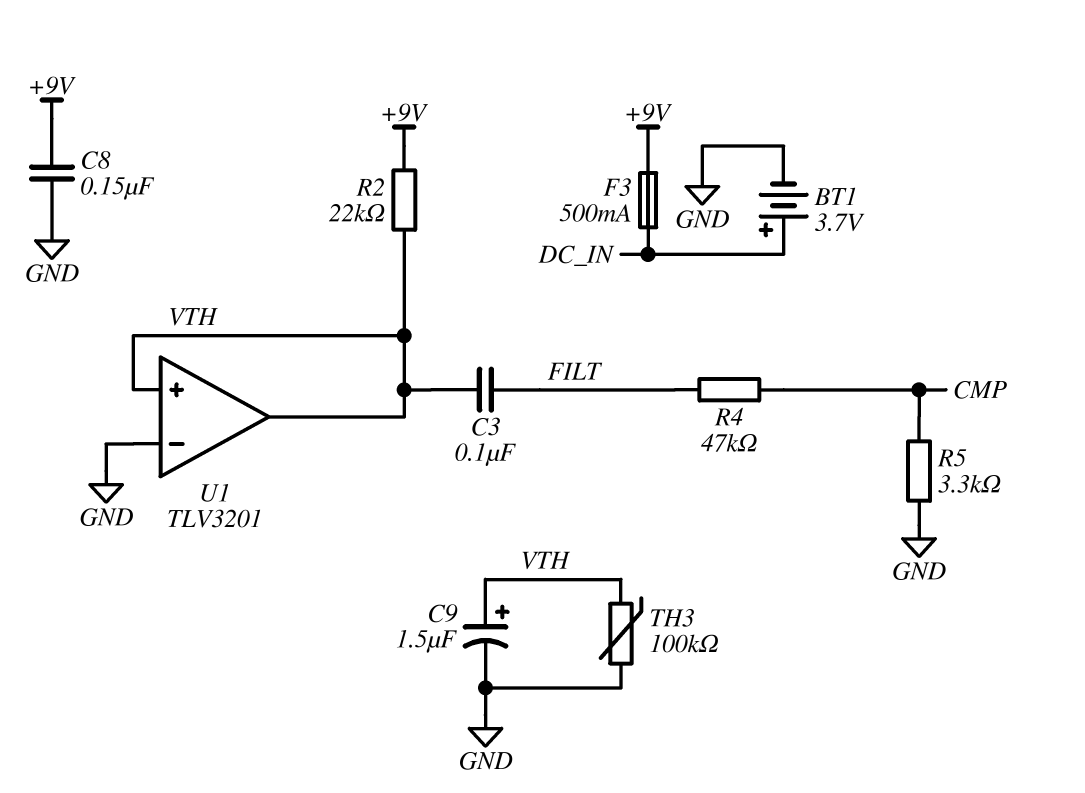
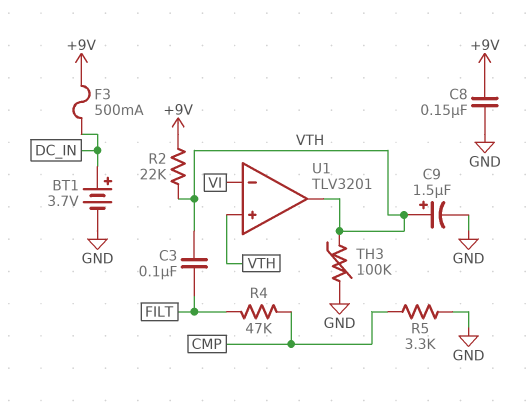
U1 pin in-: GND -> VI

